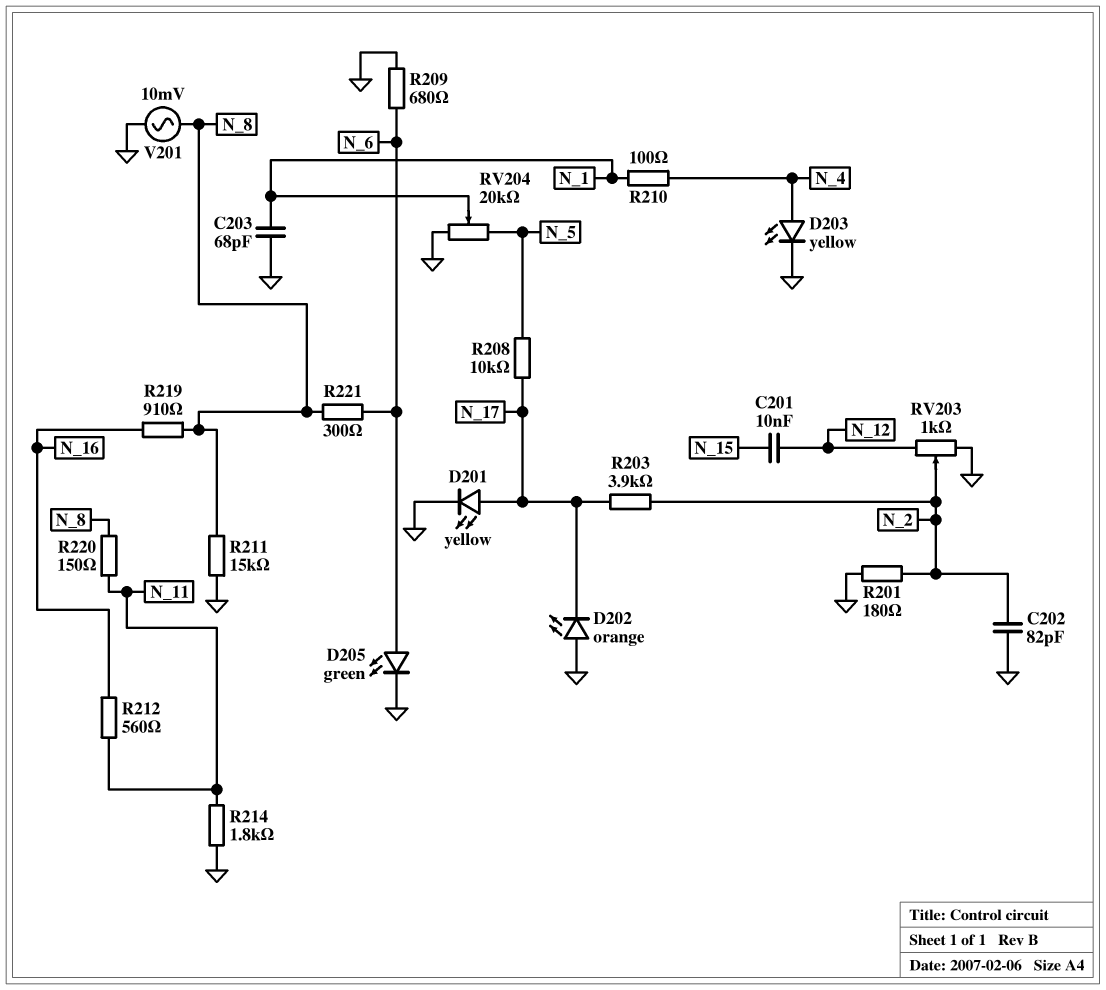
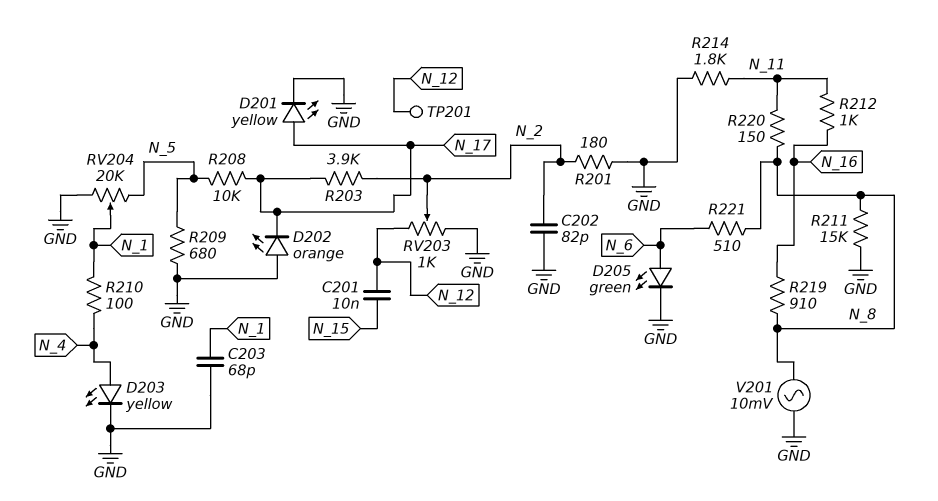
R209: 680 (GND, N_6) -> 680 (GND, N_5)
R212: 560 (N_11, N_16) -> 1k (N_11, N_16)
R221: 300 (N_6, N_8) -> 510 (N_6, N_8)
TP201: none -> test point (N_12)

